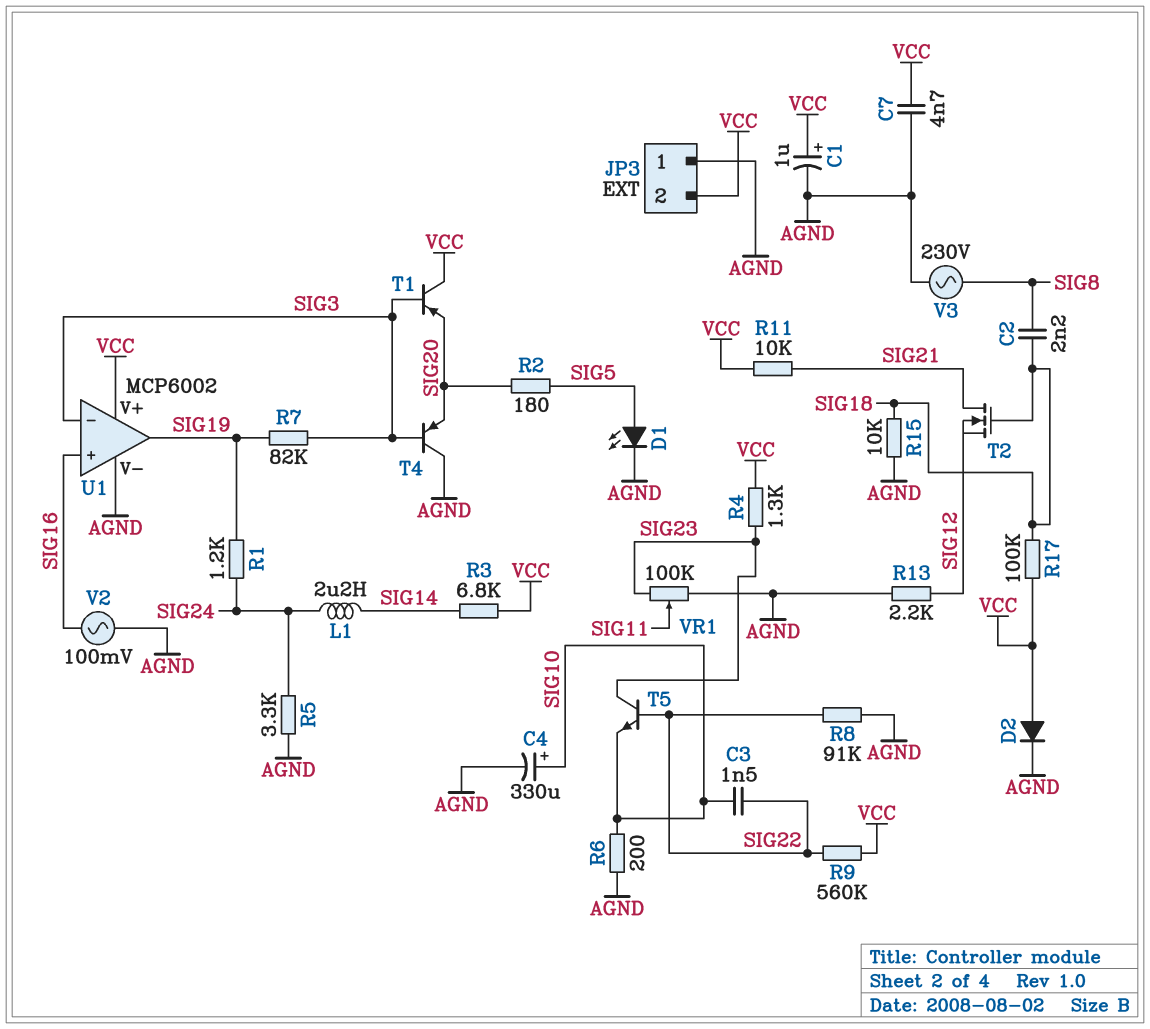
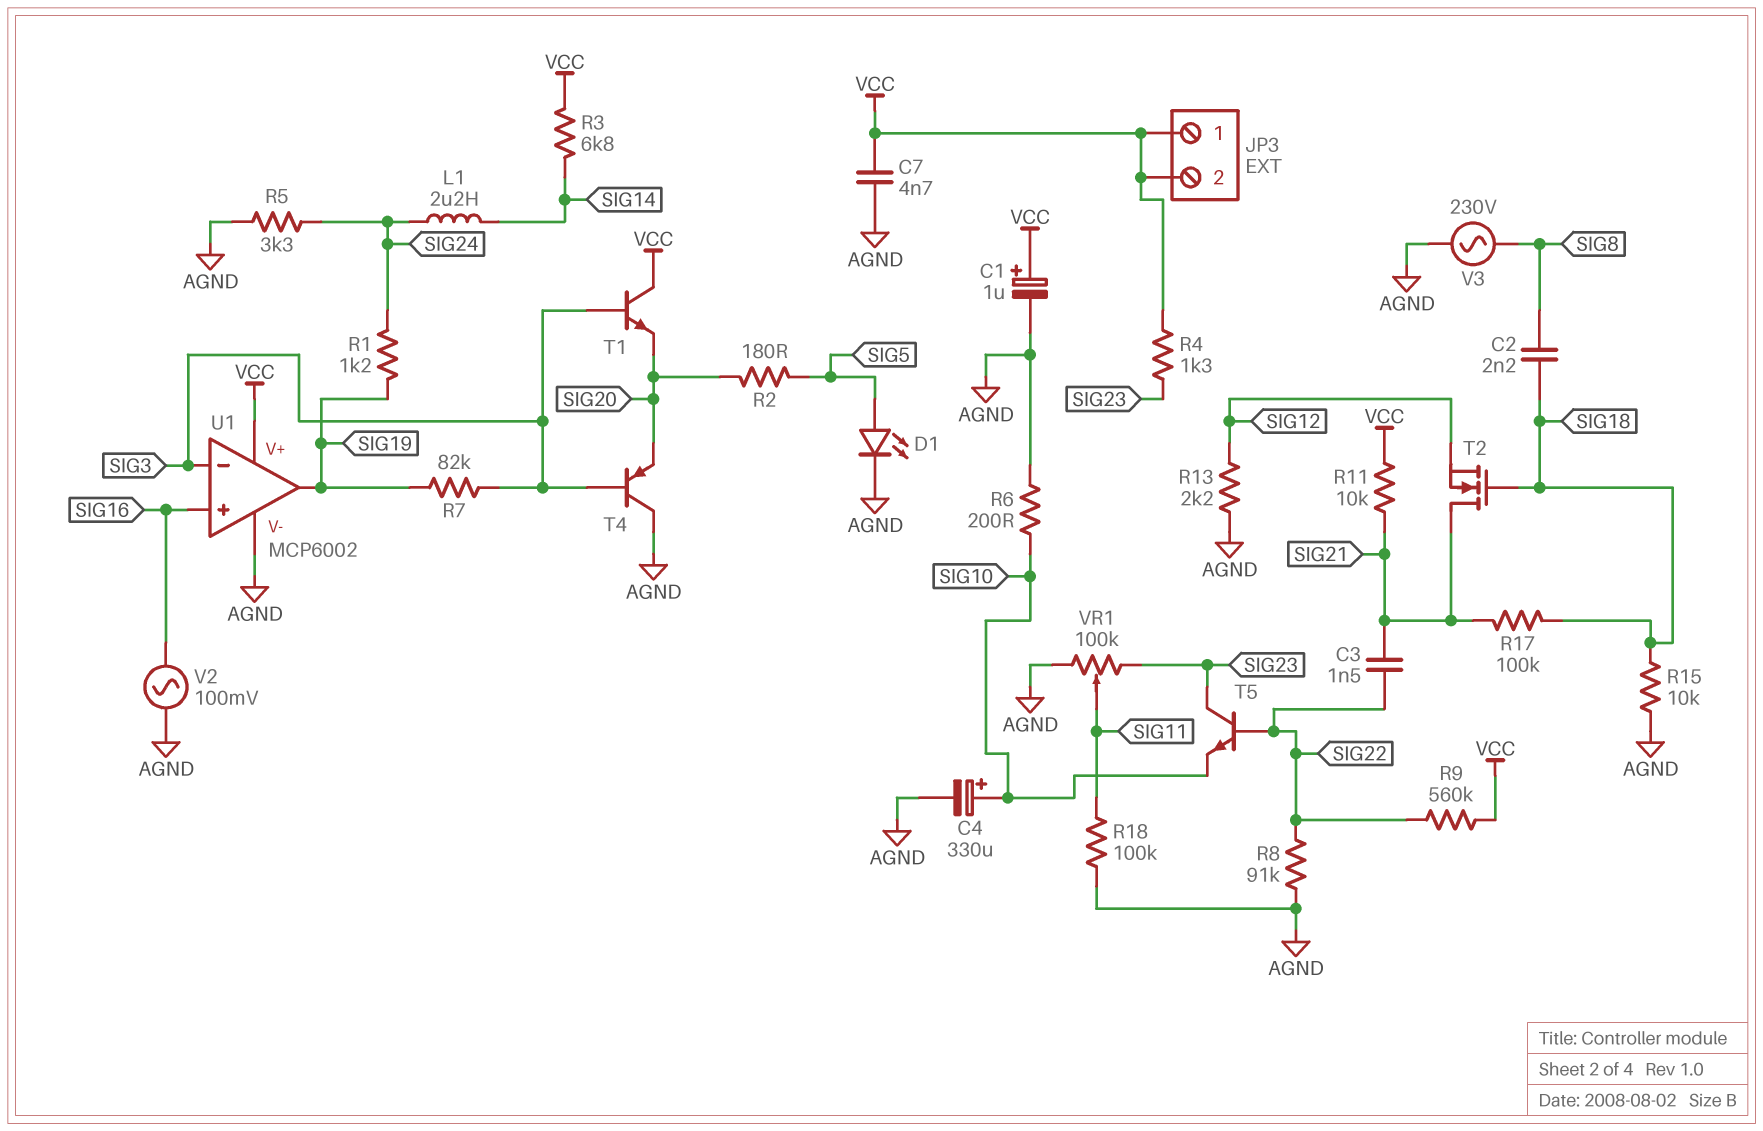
C3: 1.5nF (SIG10, SIG22) -> 1.5nF (SIG21, SIG22)
D2: diode (A VCC, K AGND) -> none
JP3 pin 1: AGND -> VCC
R17: 100k (SIG18, VCC) -> 100k (SIG18, SIG21)
R18: none -> 100k (AGND, SIG11)
T1: PNP (B SIG3, C VCC, E SIG20) -> NPN (B SIG3, C VCC, E SIG20)

